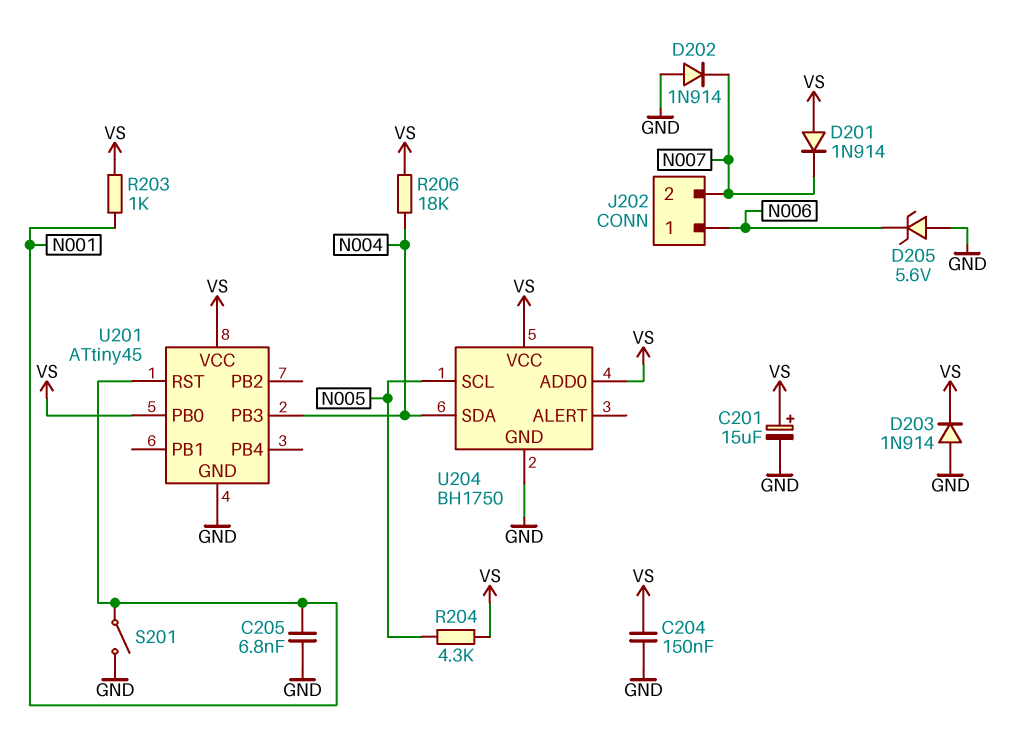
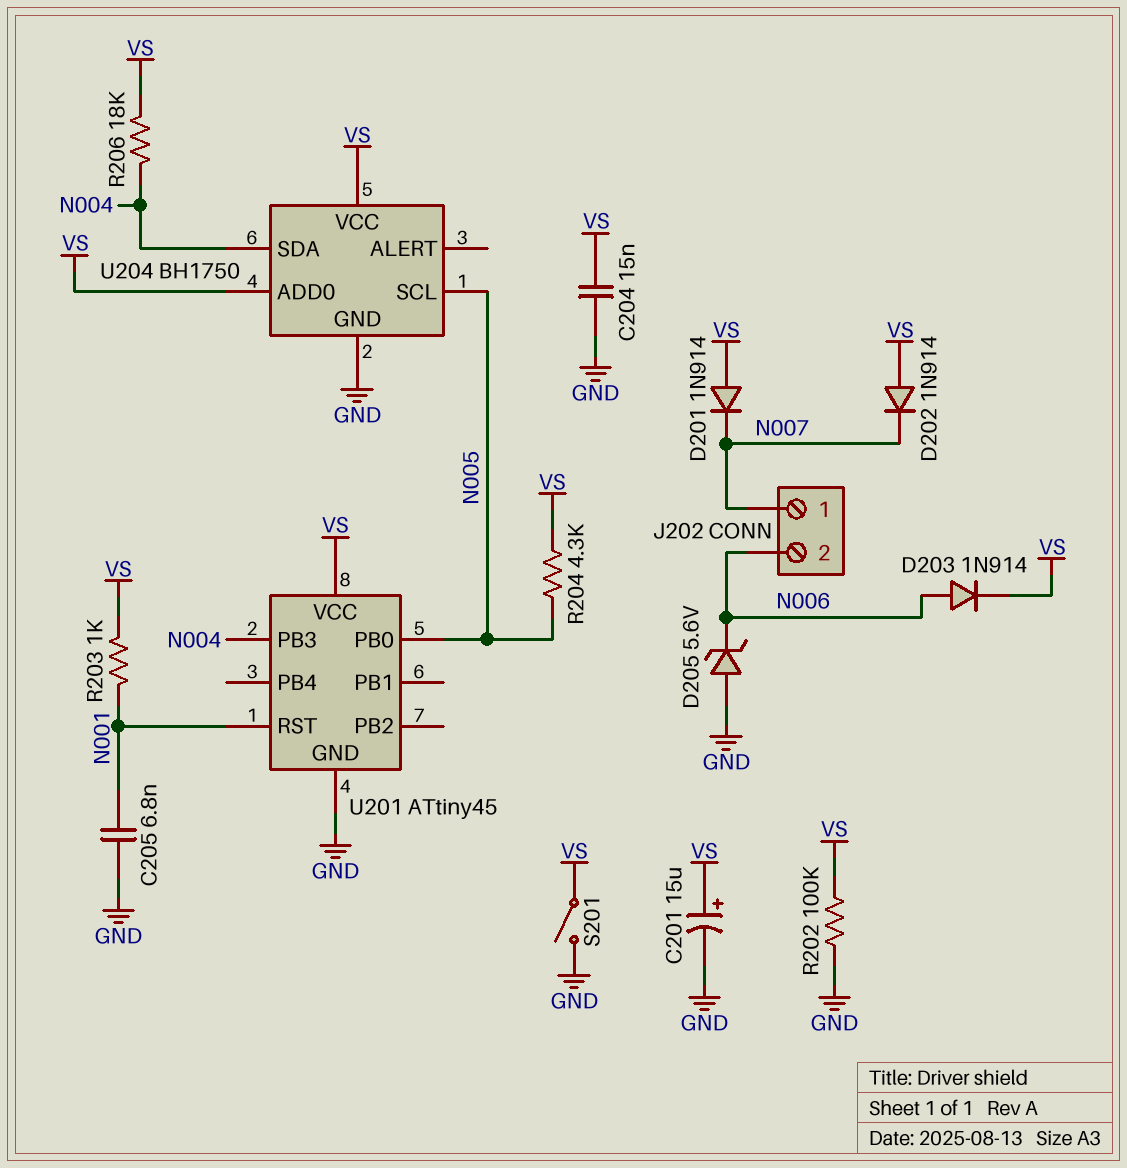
C204: 150nF (GND, VS) -> 15nF (GND, VS)
D202: diode 1N914 (A GND, K N007) -> diode 1N914 (A VS, K N007)
D203: diode 1N914 (A GND, K VS) -> diode 1N914 (A N006, K VS)
J202 pin 1: N006 -> N007
J202 pin 2: N007 -> N006
R202: none -> 100k (GND, VS)
S201: switch (GND, N001) -> switch (GND, VS)
U201 pin PB0: VS -> N005

